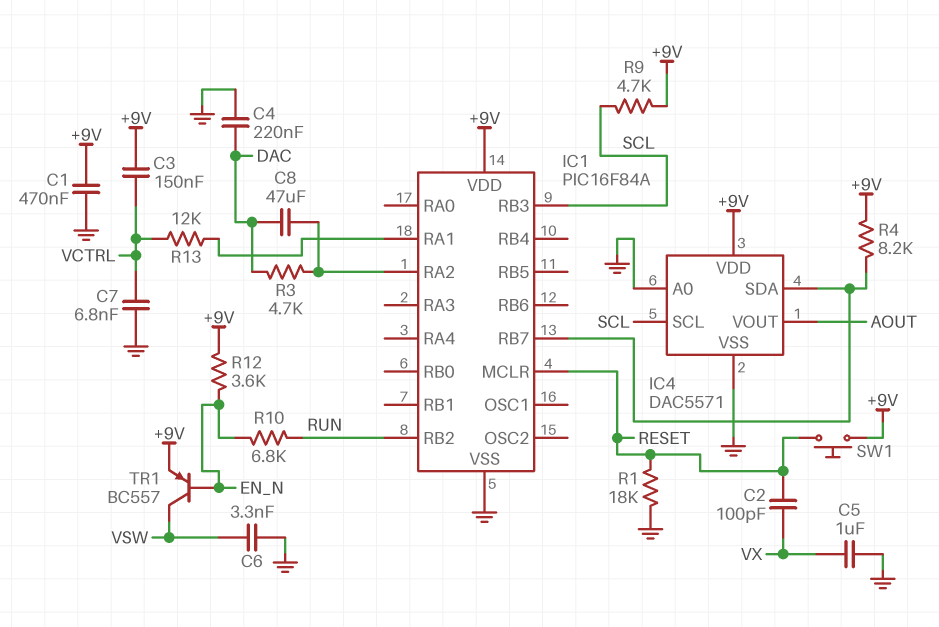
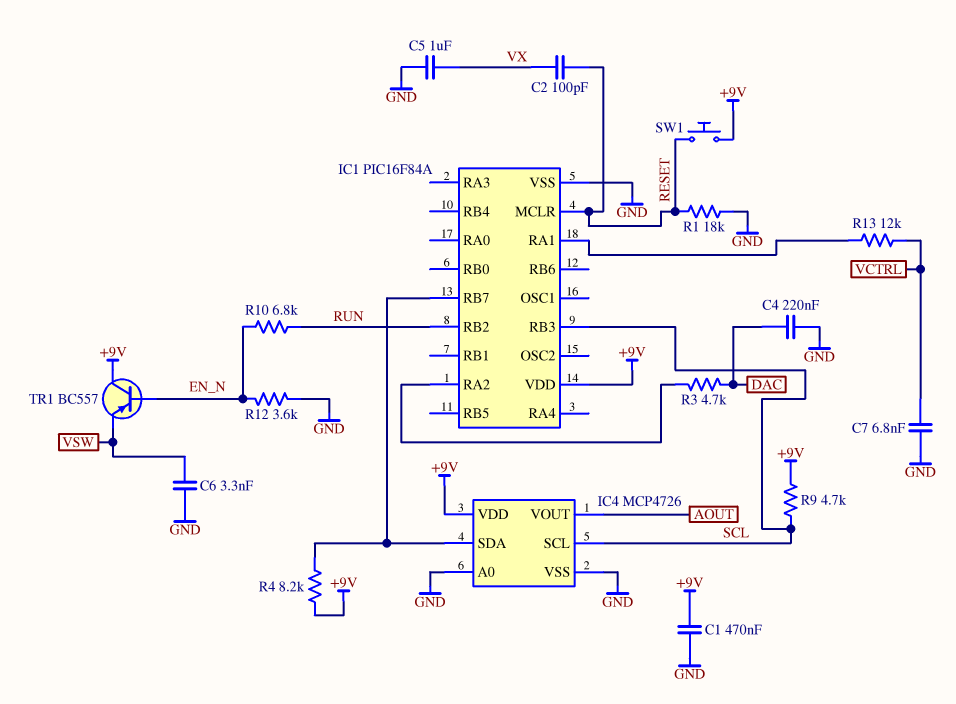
C3: 150nF (+9V, VCTRL) -> none
C8: 47uF (DAC, IC1/RA2) -> none
IC4: DAC5571 -> MCP4726
R12: 3.6k (+9V, EN_N) -> 3.6k (EN_N, GND)
TR1: PNP BC557 (B EN_N, C VSW, E +9V) -> PNP BC557 (B EN_N, C +9V, E VSW)

